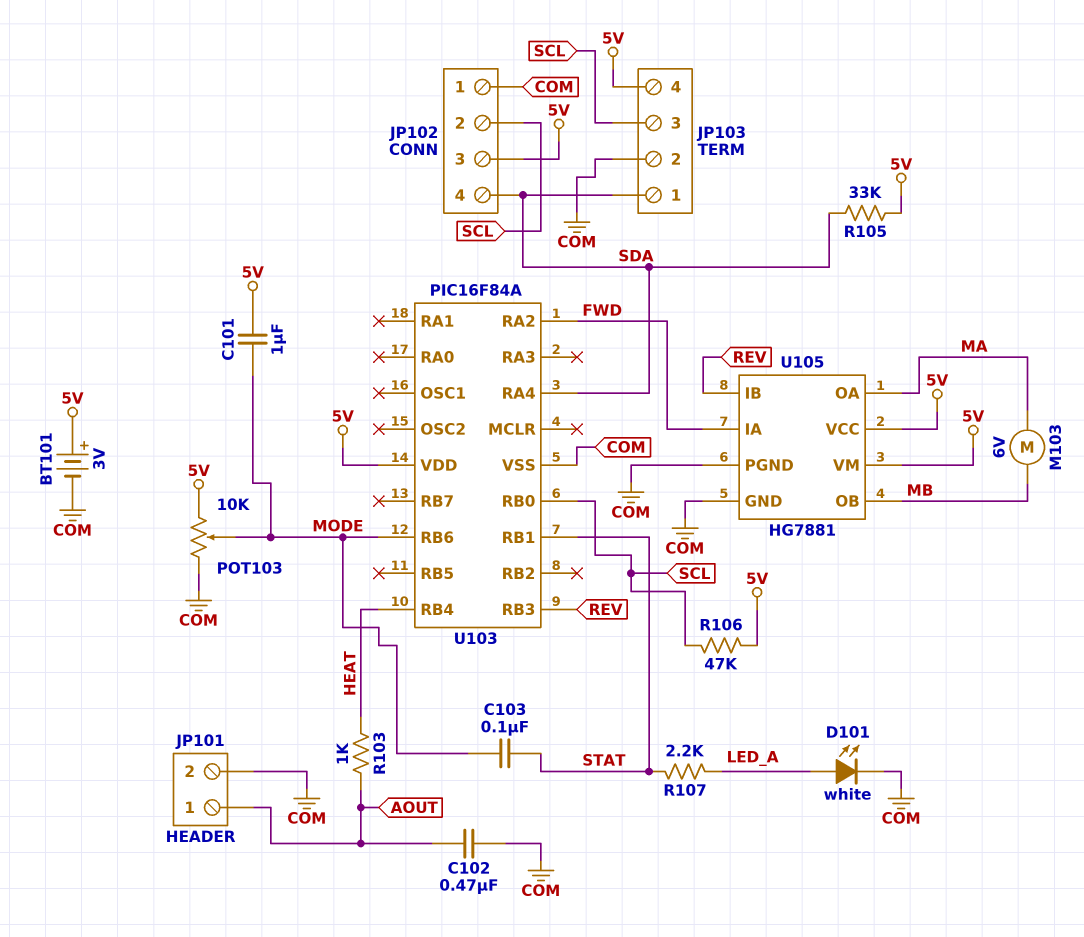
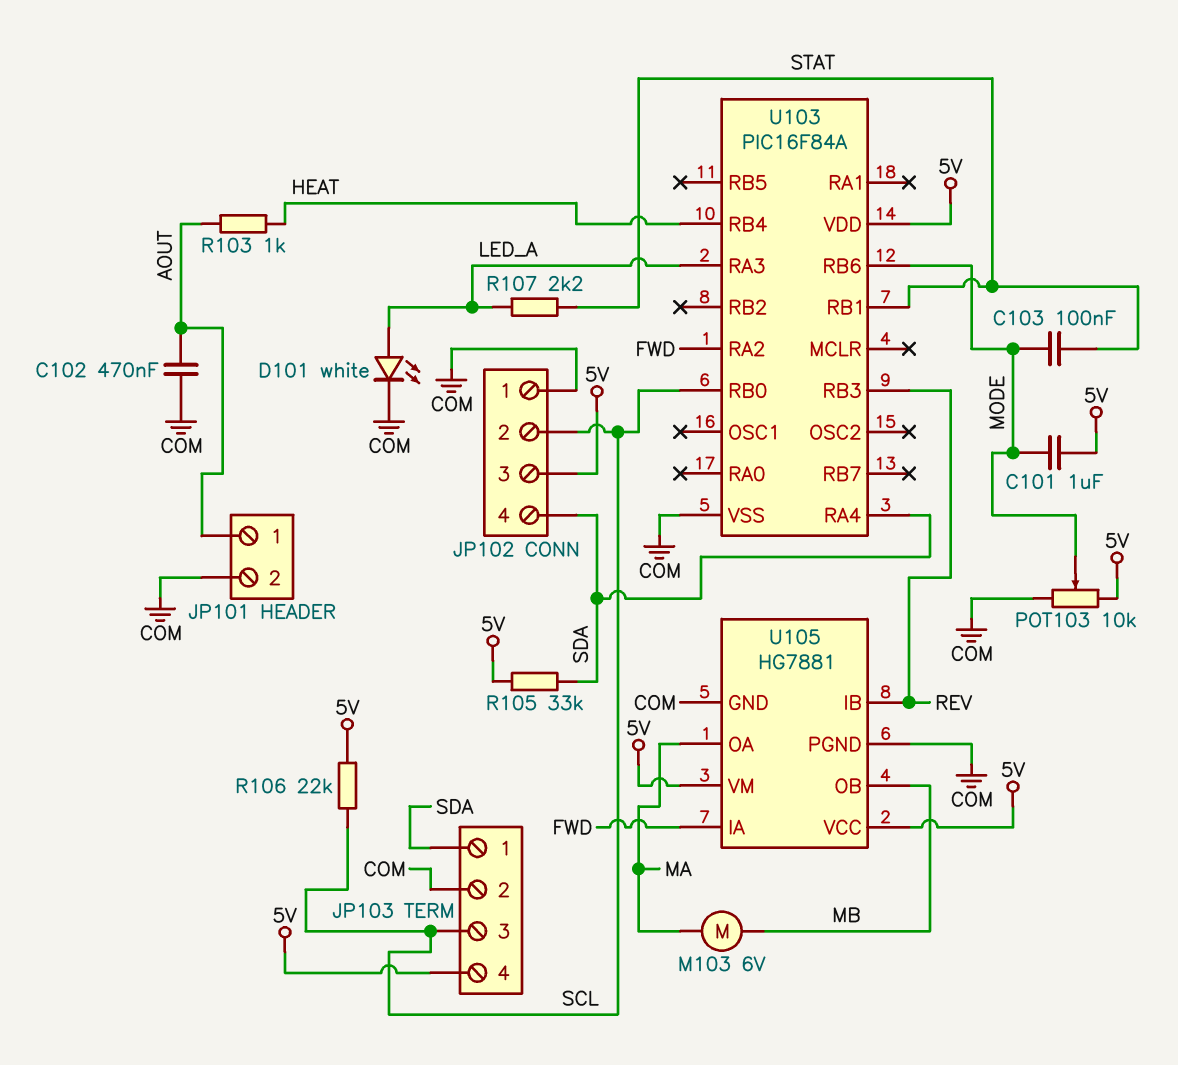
BT101: 3V (plus 5V, minus COM) -> none
R106: 47k (5V, SCL) -> 22k (5V, SCL)
U103 pin RA3: none -> LED_A

